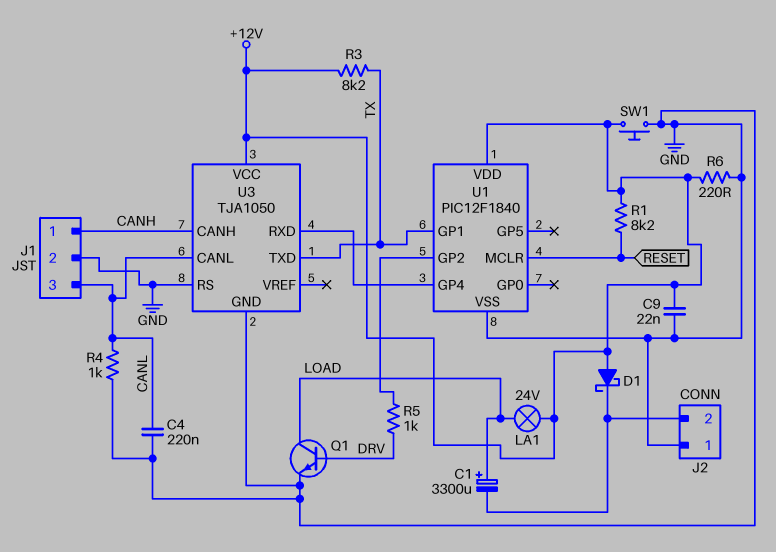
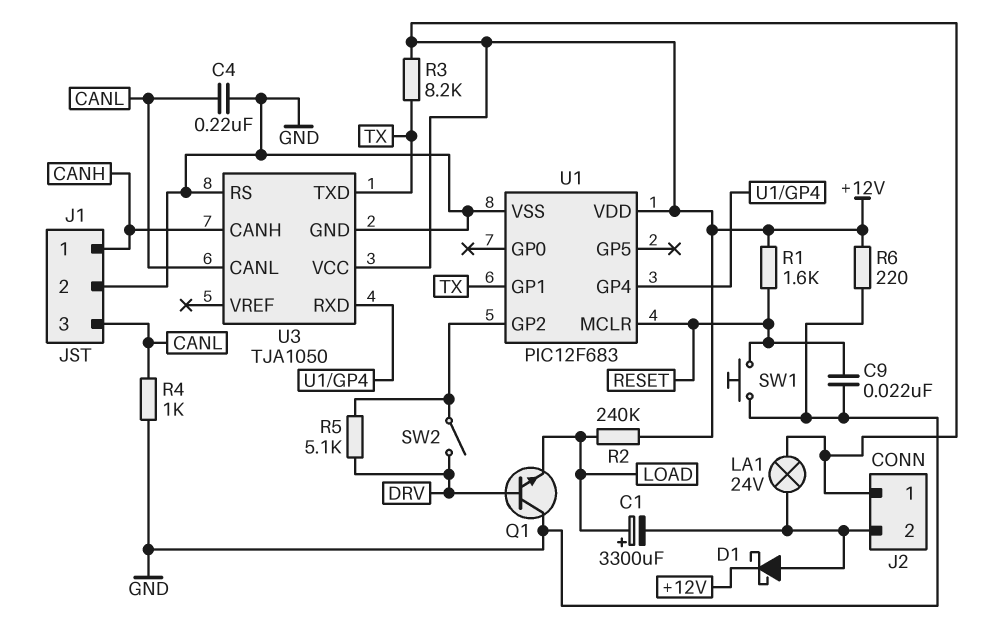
C9: 22nF (+12V, GND) -> 22nF (GND, RESET)
D1: schottky (A +12V, K J2/2) -> schottky (A J2/2, K +12V)
J2 pin 1: GND -> +12V
LA1: lamp 24V (+12V, LOAD) -> lamp 24V (+12V, J2/2)
Q1: NPN (B DRV, C LOAD, E GND) -> NPN (B DRV, C GND, E LOAD)
R1: 8.2k (+12V, RESET) -> 1.6k (+12V, RESET)
R2: none -> 240k (+12V, LOAD)
R5: 1k (DRV, U1/GP2) -> 5.1k (DRV, U1/GP2)
SW1: button (+12V, GND) -> button (GND, RESET)
SW2: none -> switch (DRV, U1/GP2)
U1: PIC12F1840 -> PIC12F683

